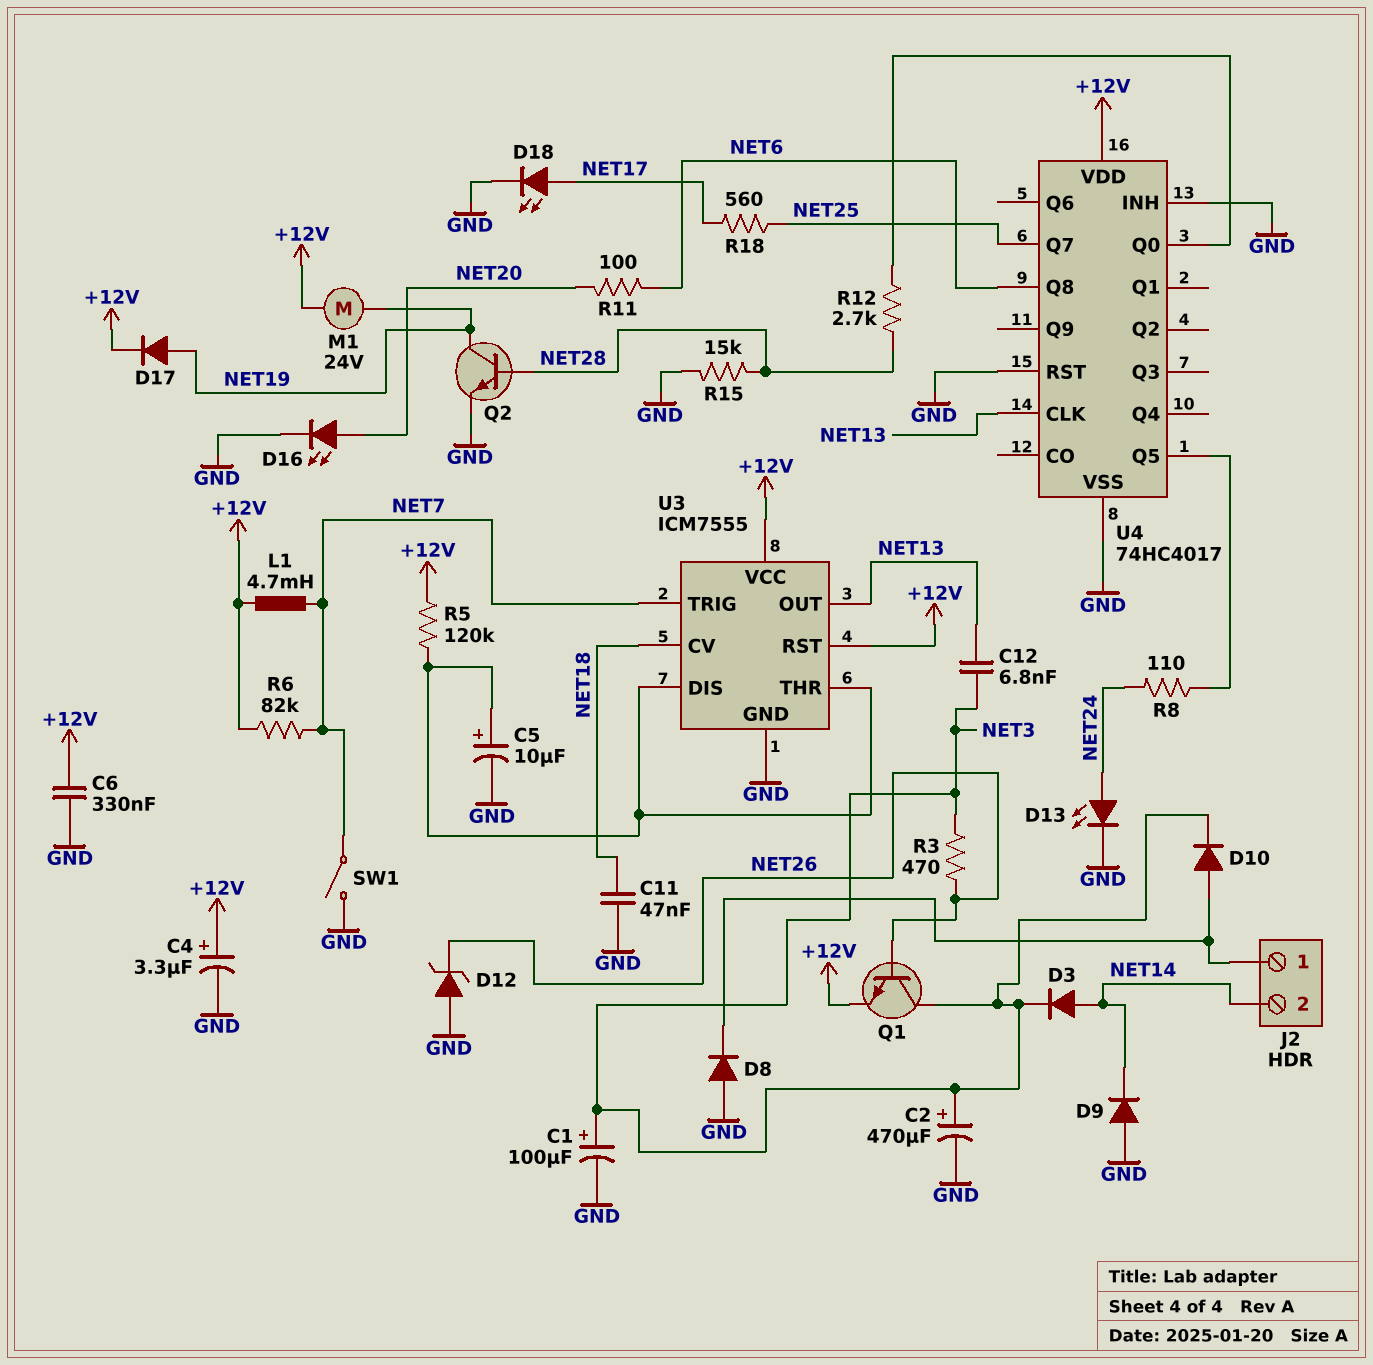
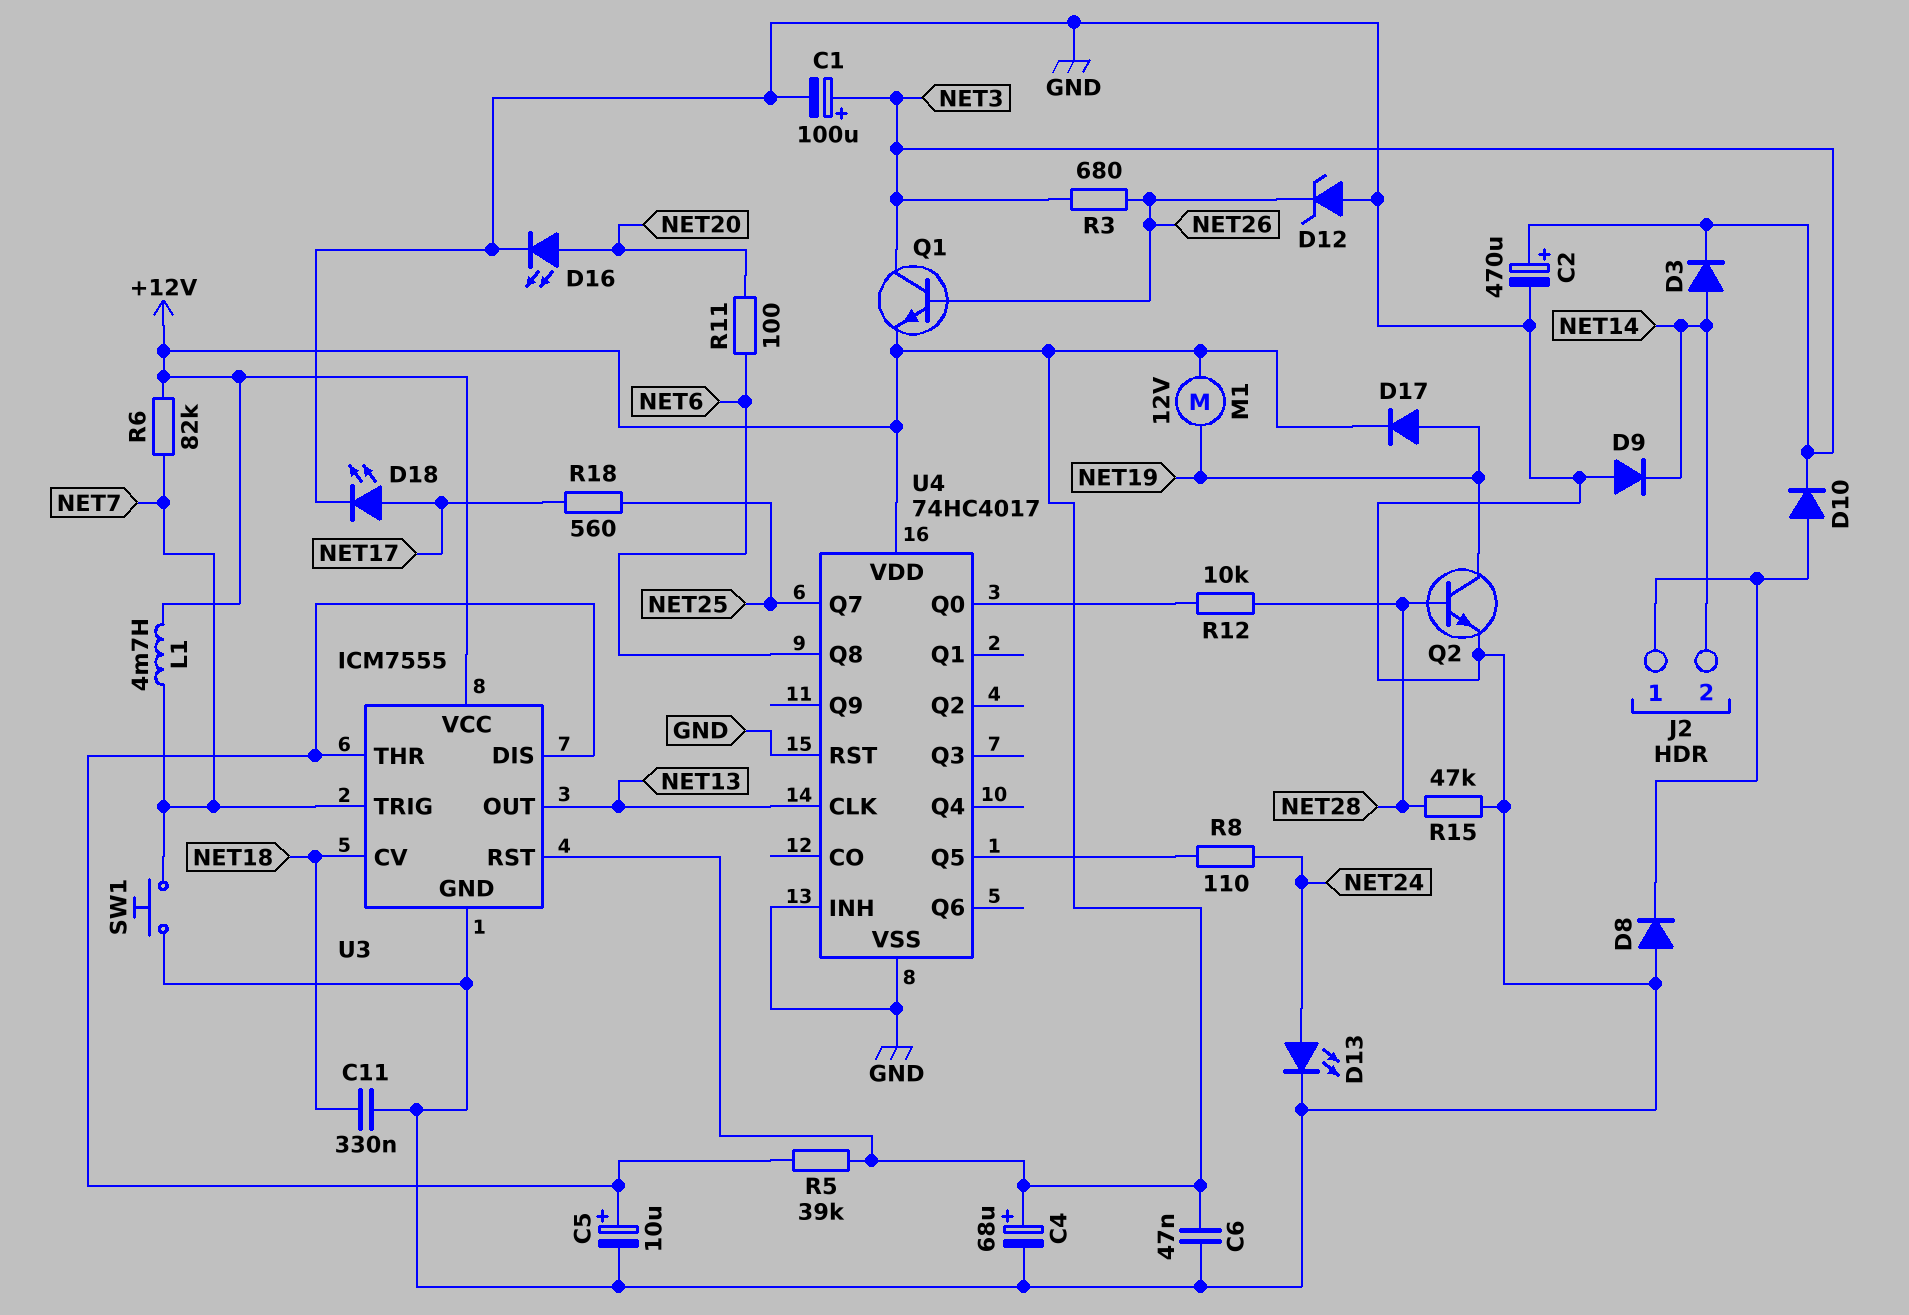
C4: 3.3uF (plus +12V, minus GND) -> 68uF (plus +12V, minus GND)
C6: 330nF (+12V, GND) -> 47nF (+12V, GND)
C11: 47nF (GND, NET18) -> 330nF (GND, NET18)
C12: 6.8nF (NET3, NET13) -> none
M1: motor 24V (+12V, NET19) -> motor 12V (+12V, NET19)
R3: 470 (NET3, NET26) -> 680 (NET3, NET26)
R5: 120k (+12V, U3/DIS) -> 39k (+12V, U3/DIS)
R12: 2.7k (NET28, U4/Q0) -> 10k (NET28, U4/Q0)
R15: 15k (GND, NET28) -> 47k (GND, NET28)
SW1: switch (GND, NET7) -> button (GND, NET7)

